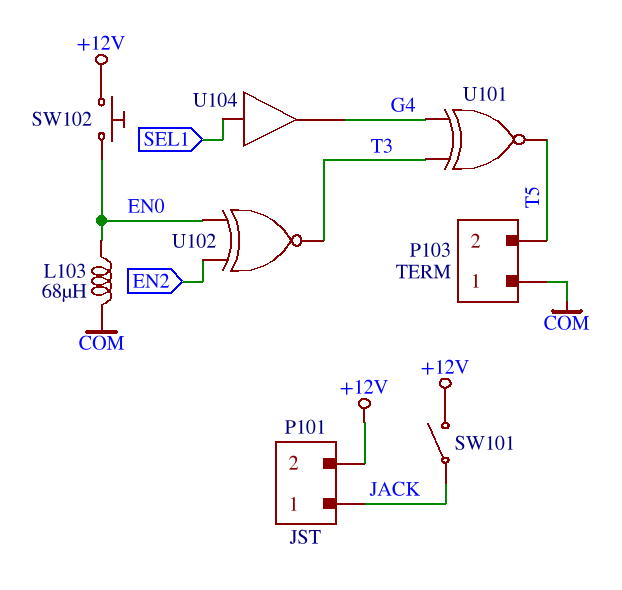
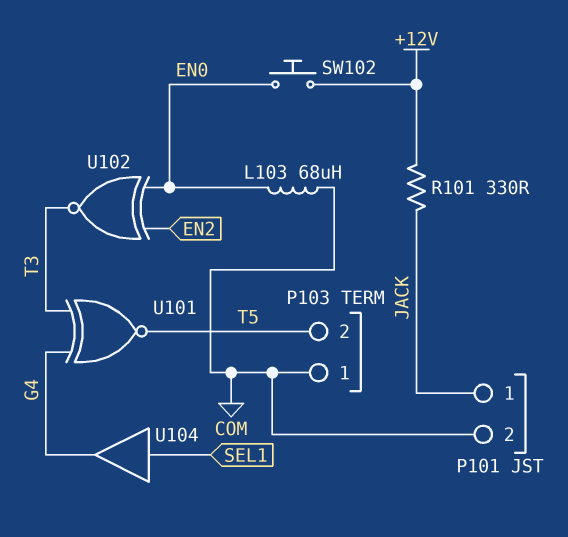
P101 pin 2: +12V -> COM
R101: none -> 330 (+12V, JACK)
SW101: switch (+12V, JACK) -> none

